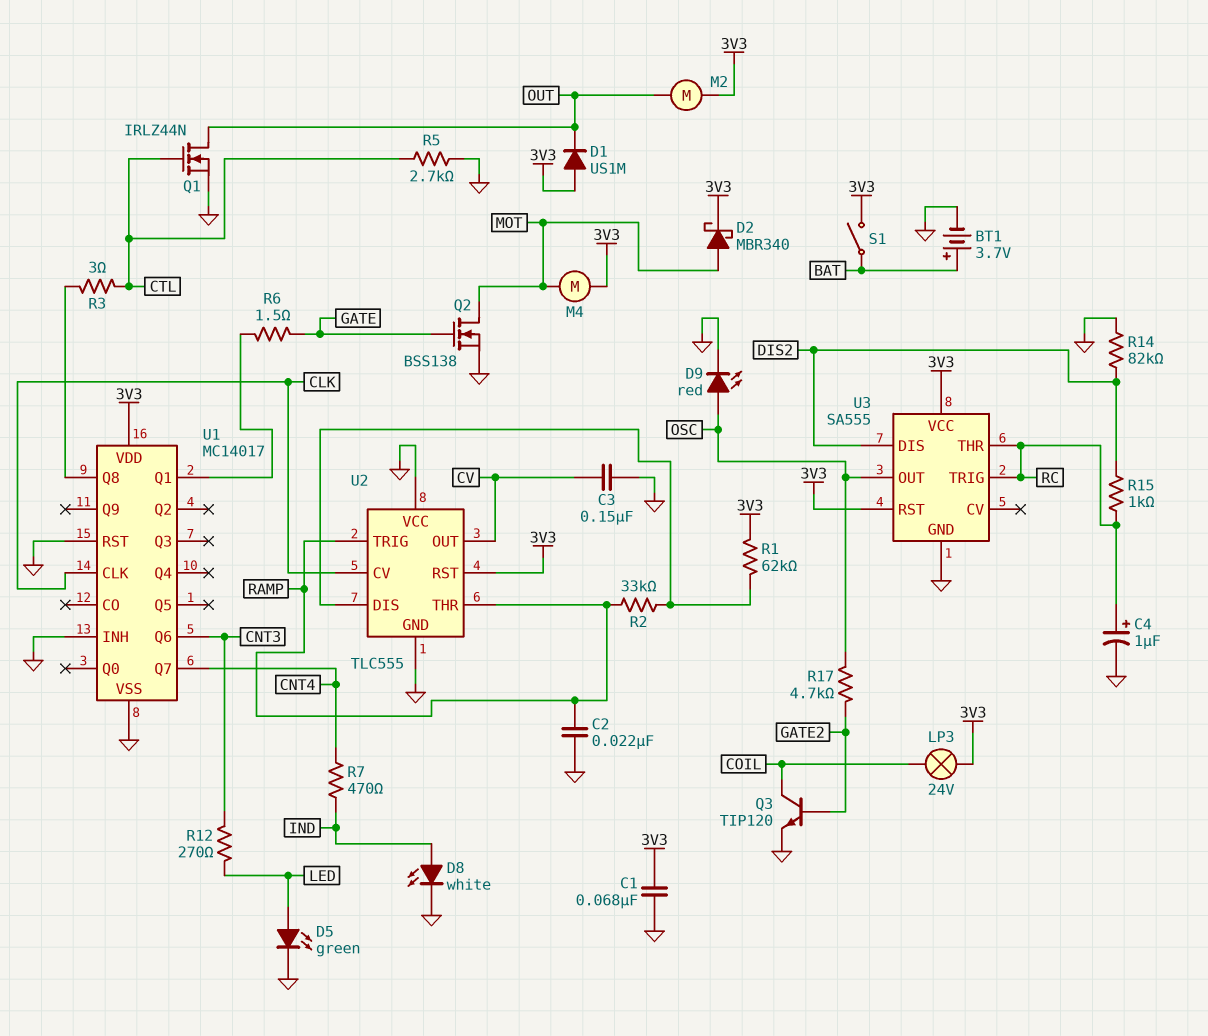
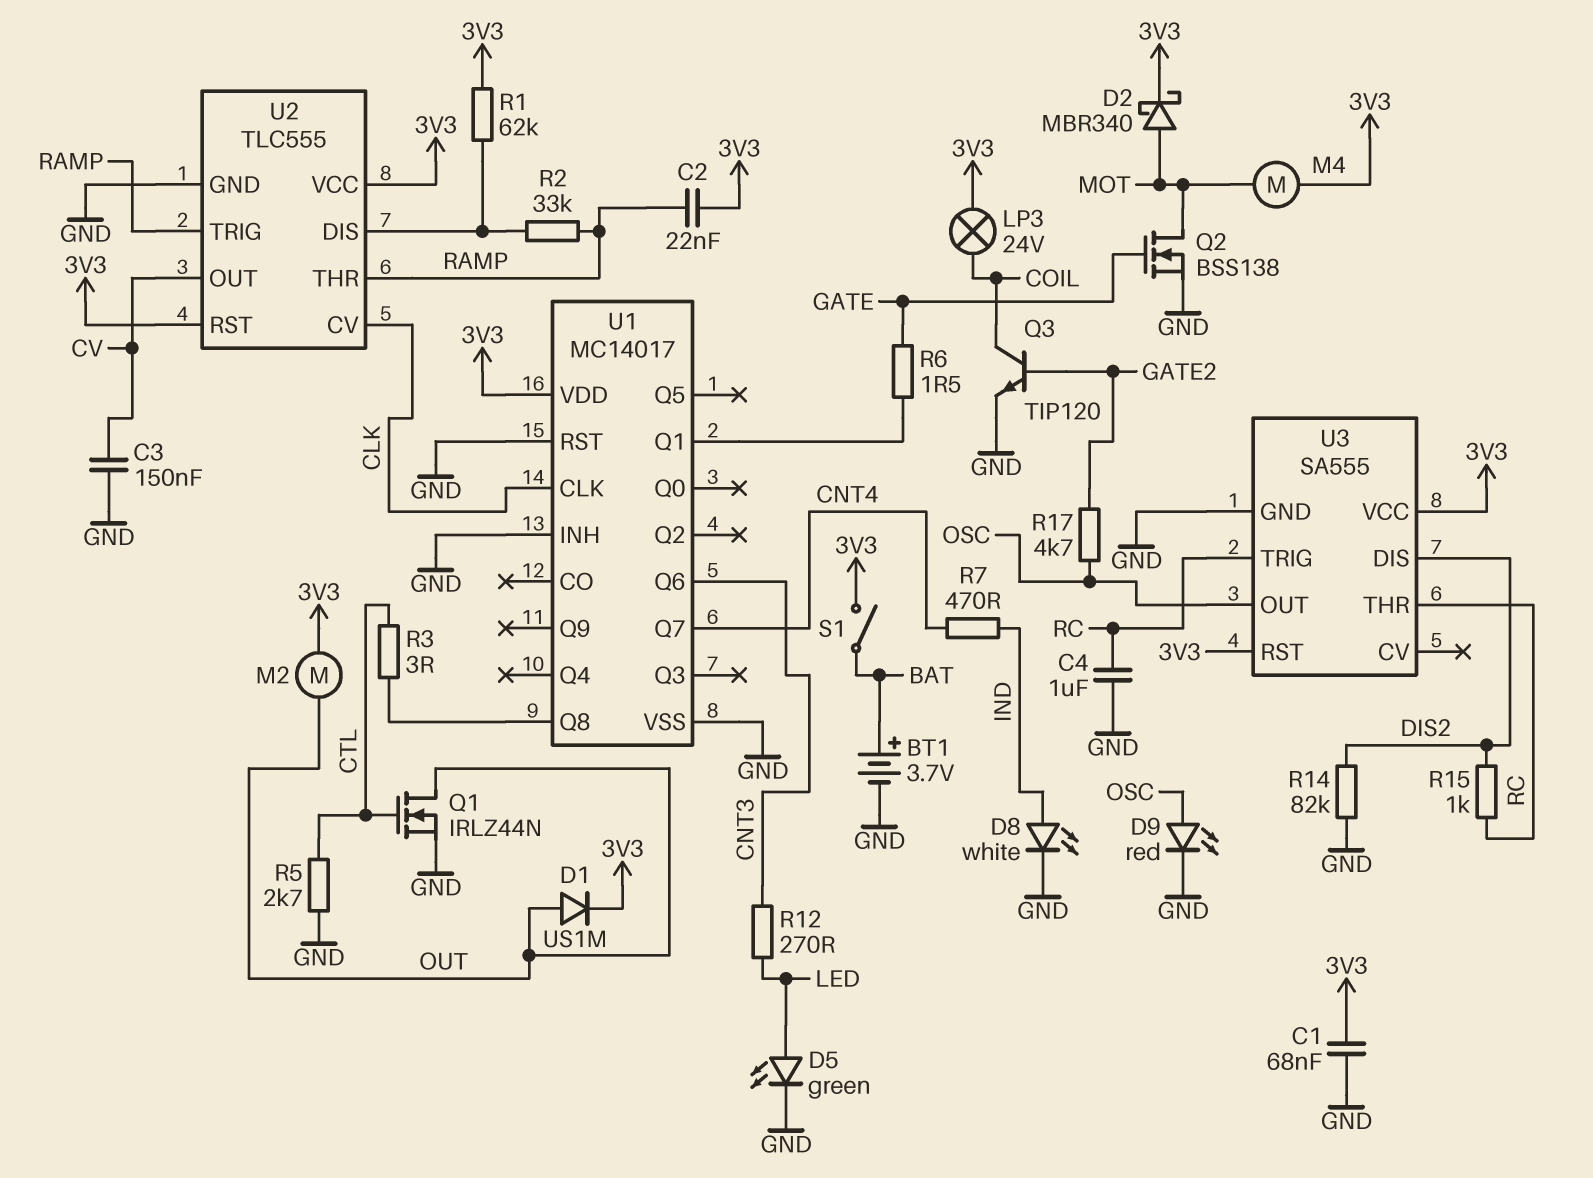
C2: 22nF (GND, RAMP) -> 22nF (3V3, RAMP)
C4: 1uF (plus RC, minus GND) -> 1uF (GND, RC)
D1: diode US1M (A 3V3, K OUT) -> diode US1M (A OUT, K 3V3)
U2 pin VCC: GND -> 3V3

